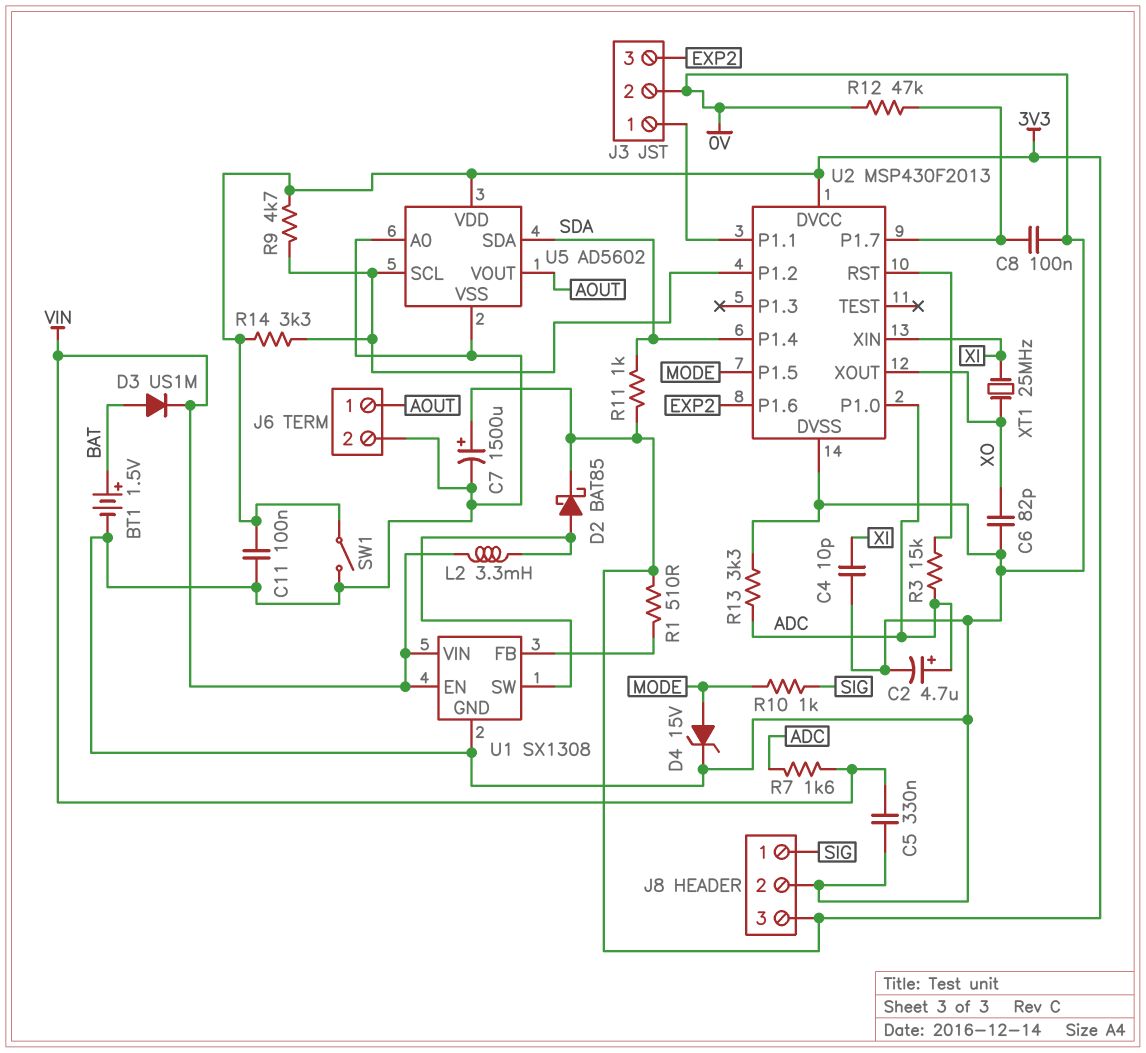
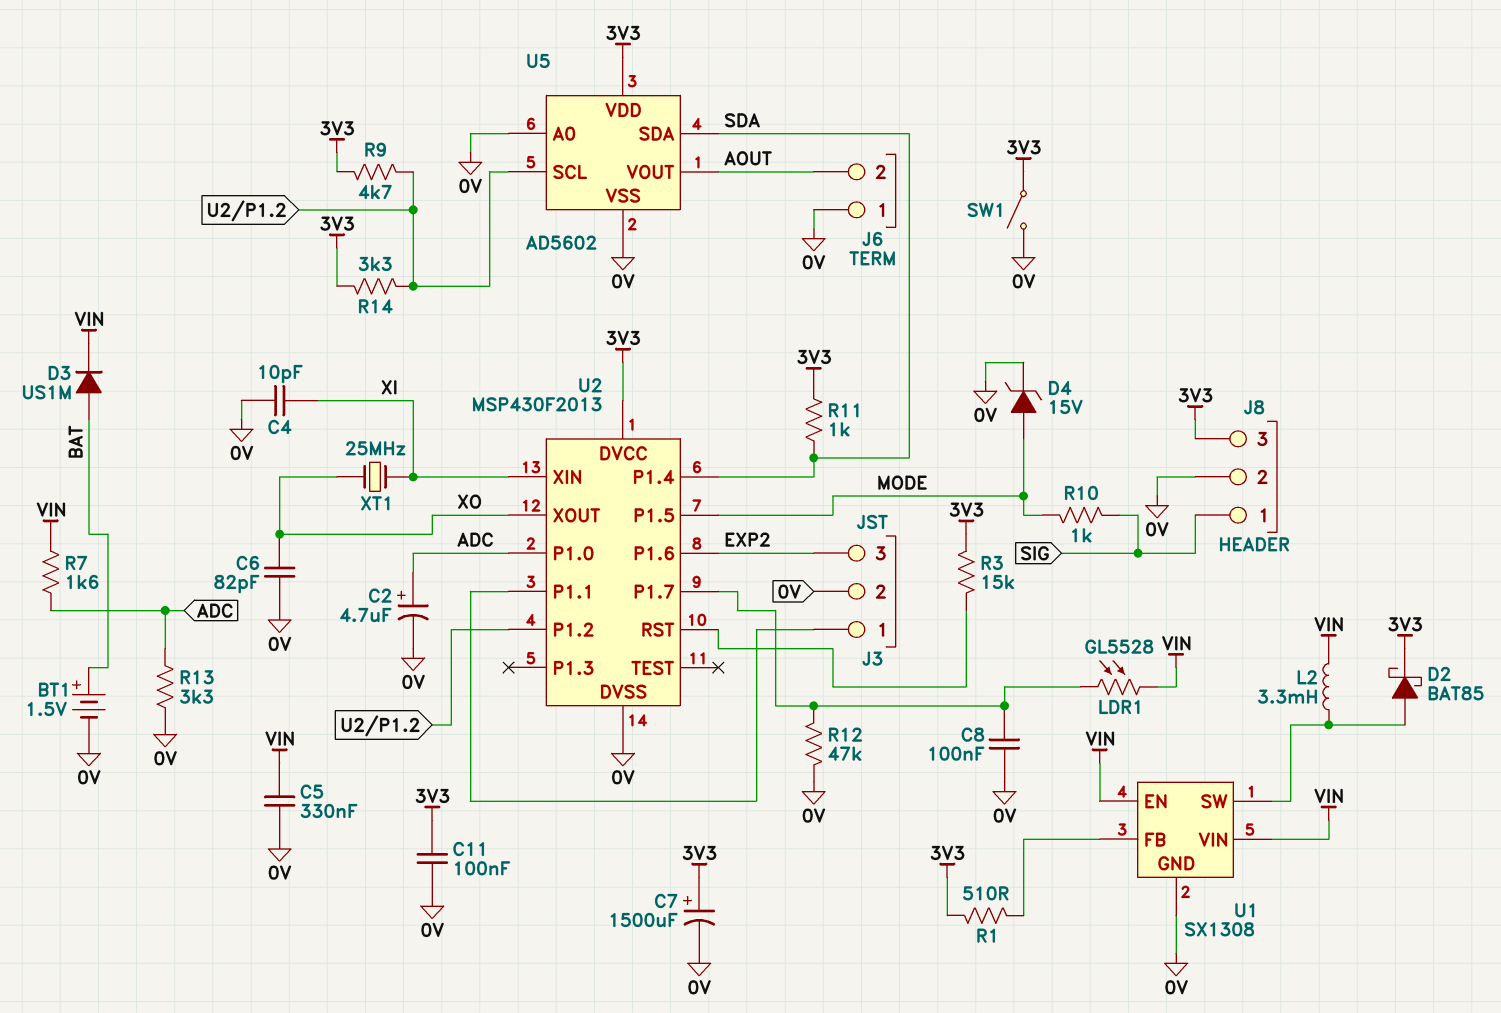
J6 pin 1: AOUT -> 0V
J6 pin 2: 0V -> AOUT
LDR1: none -> GL5528 (U2/P1.7, VIN)
R3: 15k (ADC, U2/RST) -> 15k (3V3, U2/RST)

